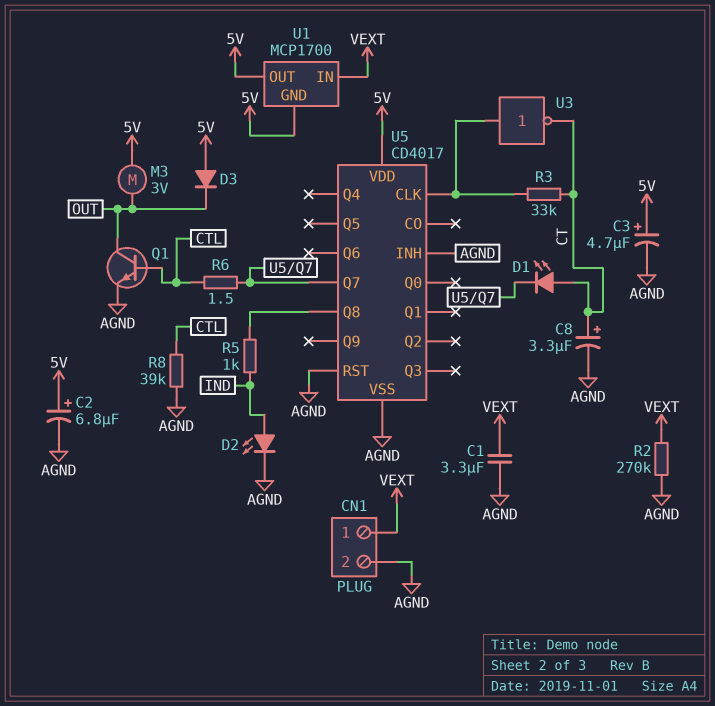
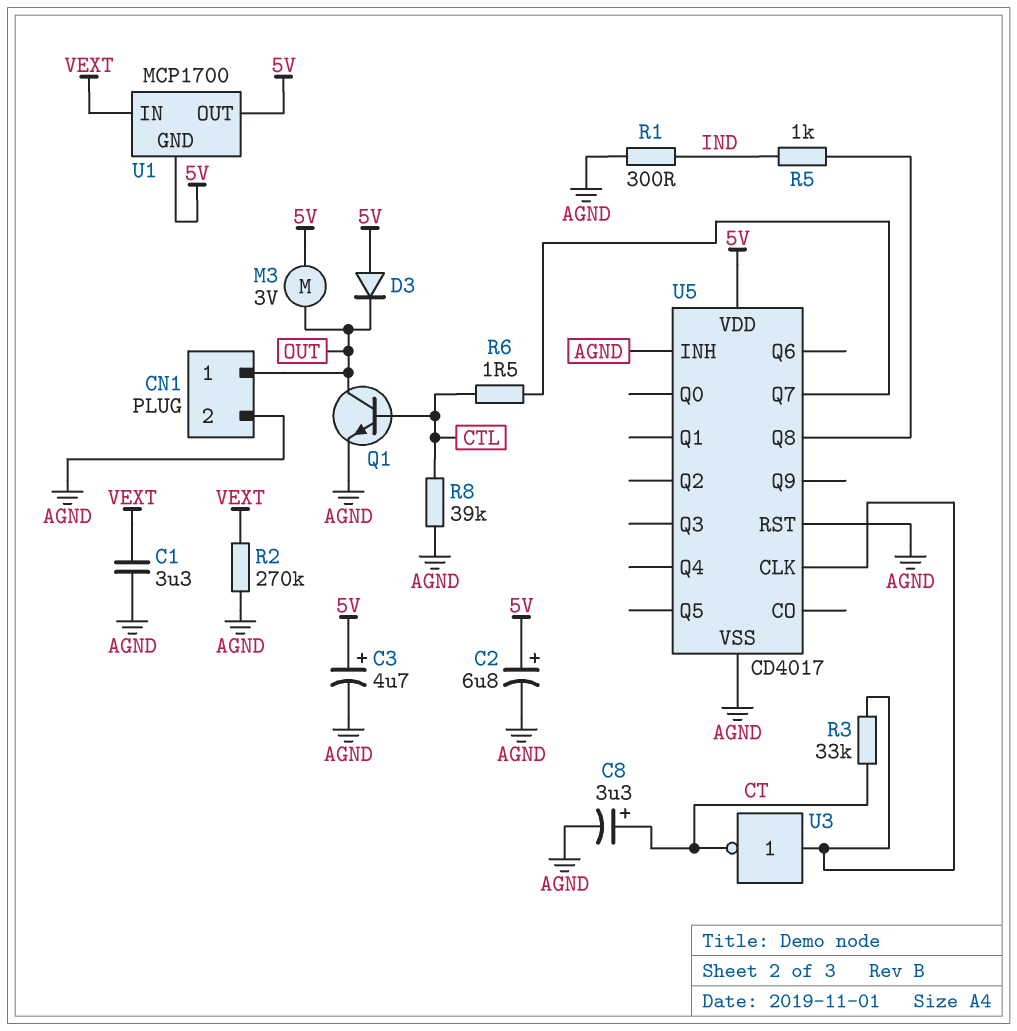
CN1 pin 1: VEXT -> OUT
D1: LED (A CT, K U5/Q7) -> none
D2: LED (A IND, K AGND) -> none
R1: none -> 300 (AGND, IND)

